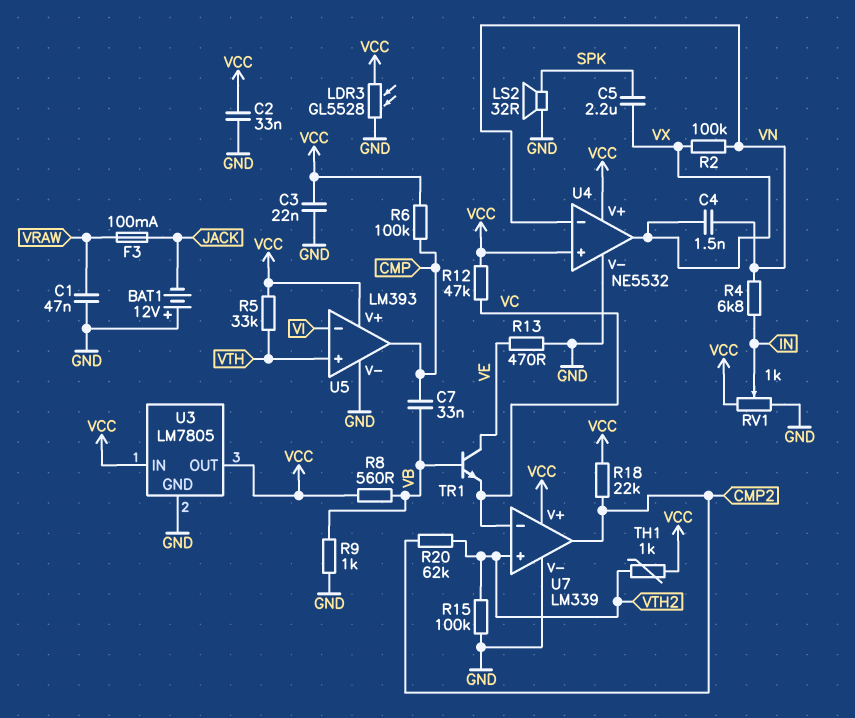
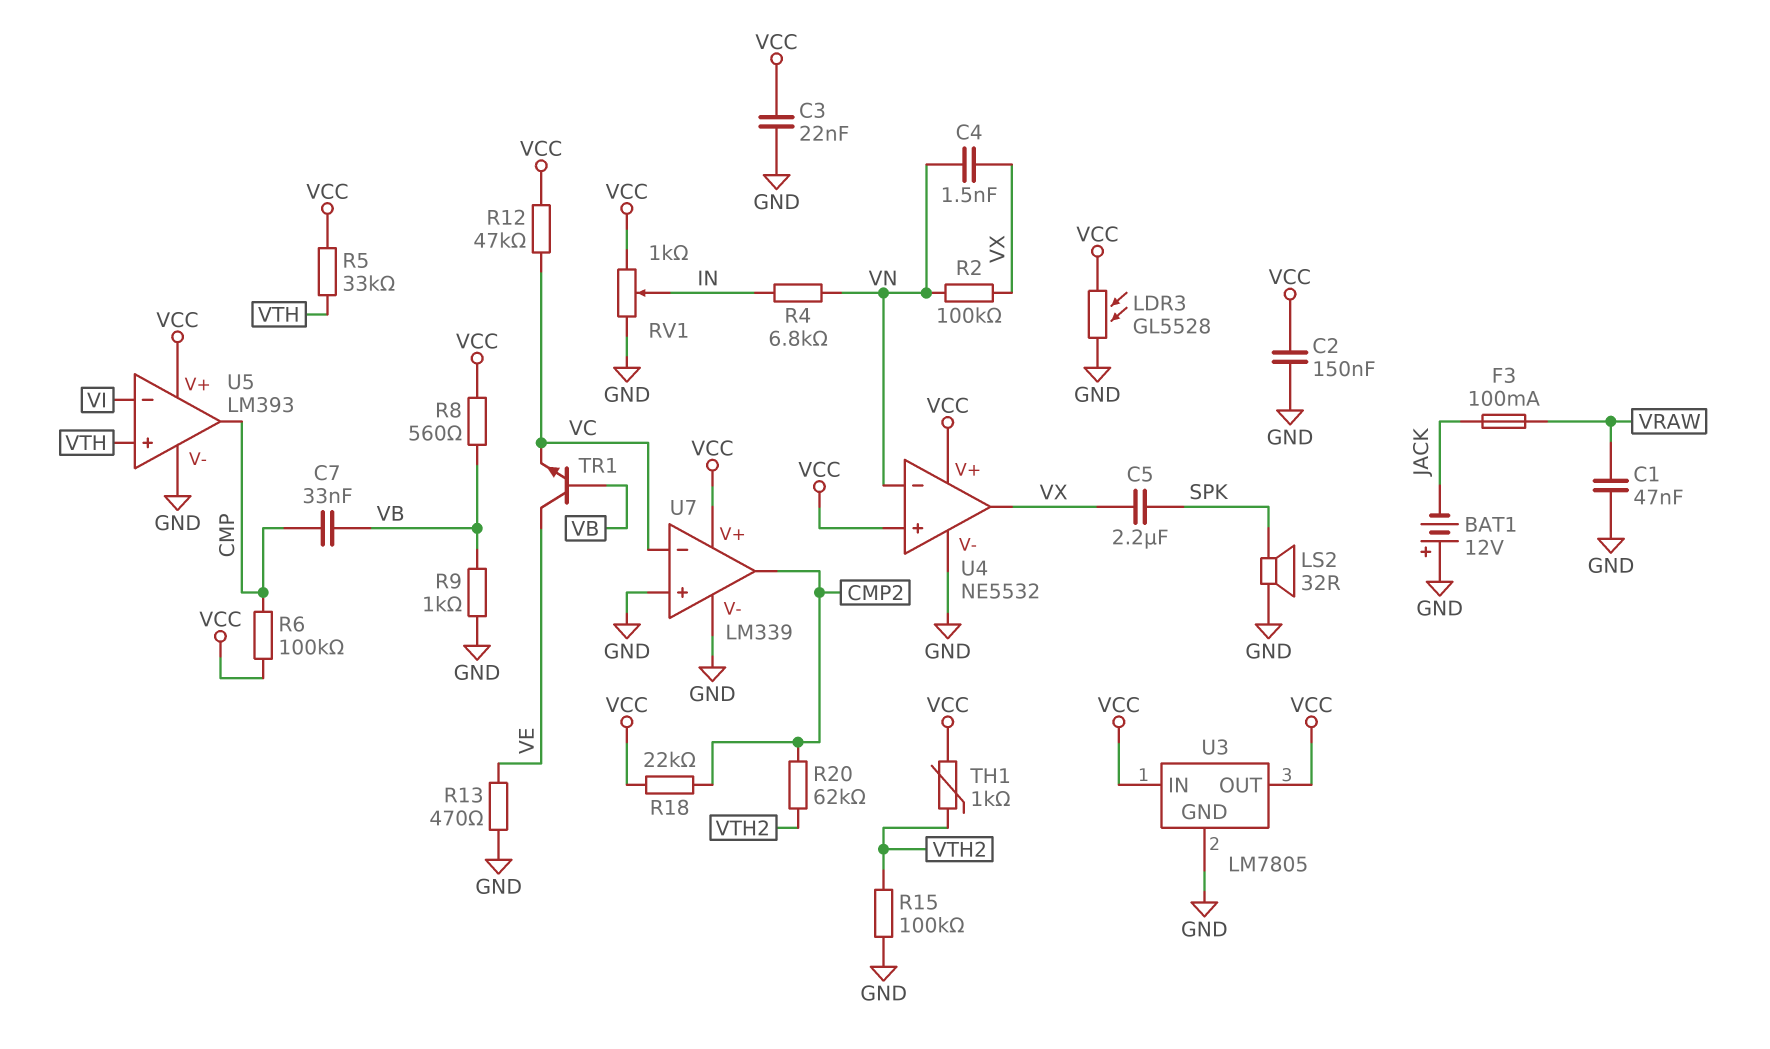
C2: 33nF (GND, VCC) -> 150nF (GND, VCC)
U7 pin in+: VTH2 -> GND

